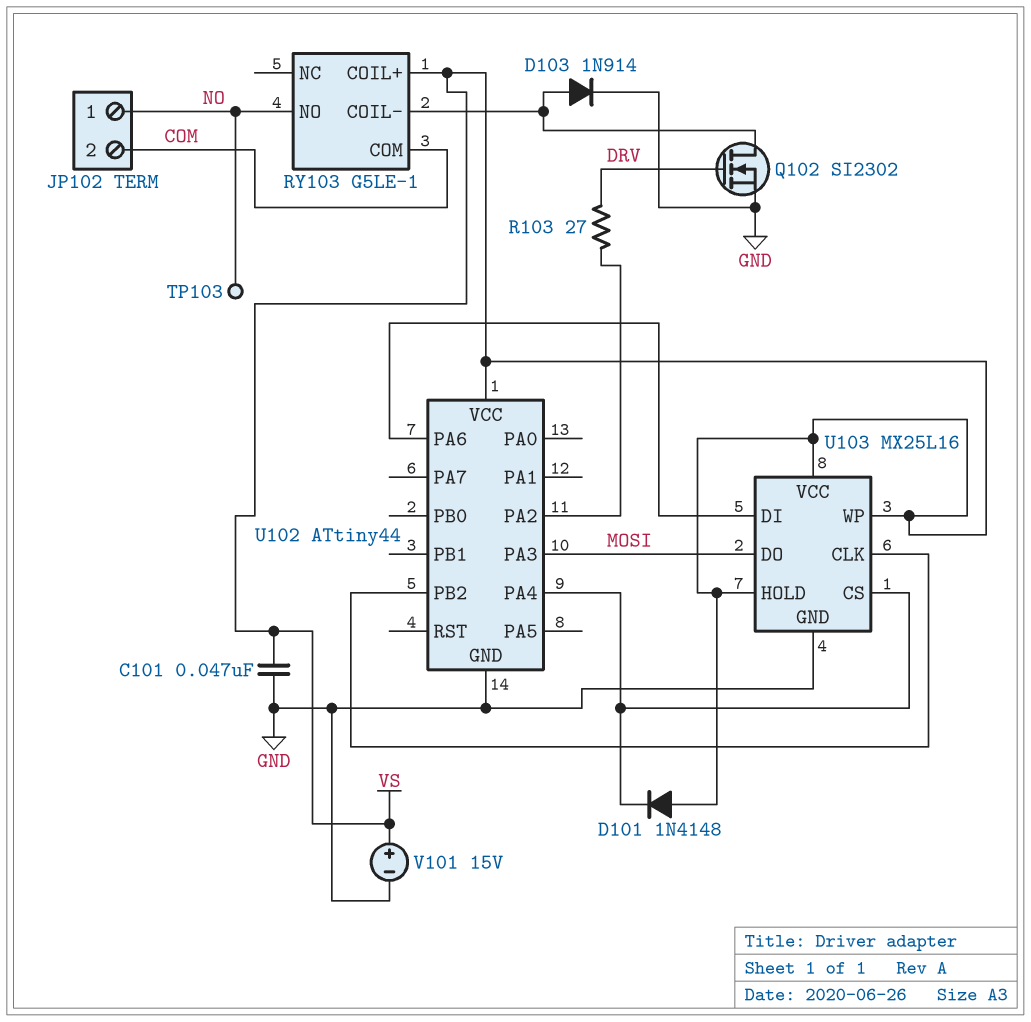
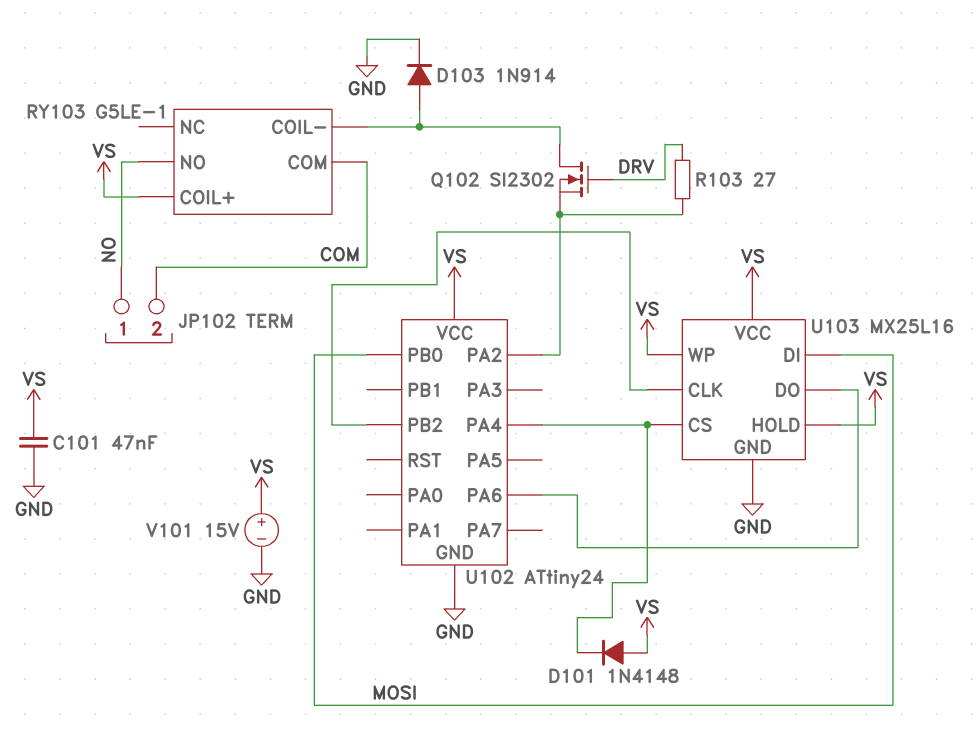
Q102: NMOS SI2302 (G DRV, D RY103/COIL-, S GND) -> NMOS SI2302 (G DRV, D RY103/COIL-, S U102/PA2)
TP103: test point (NO) -> none
U102: ATtiny44 -> ATtiny24
U102 pin PA3: MOSI -> none
U102 pin PB0: none -> MOSI
U103 pin DI: U102/PA6 -> MOSI
U103 pin DO: MOSI -> U102/PA6

